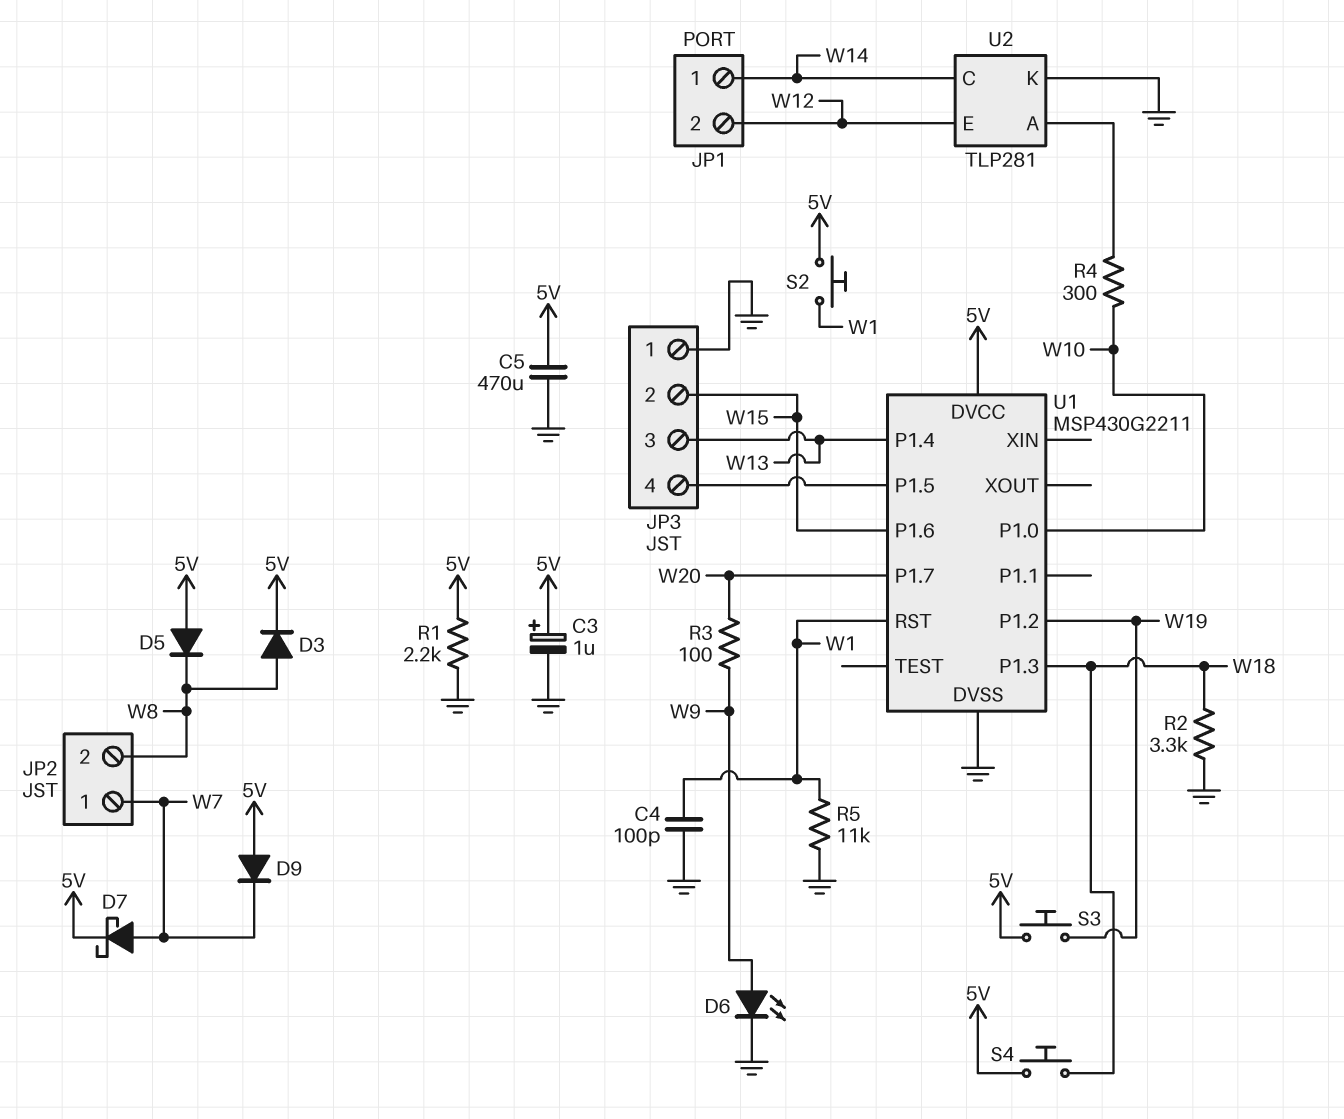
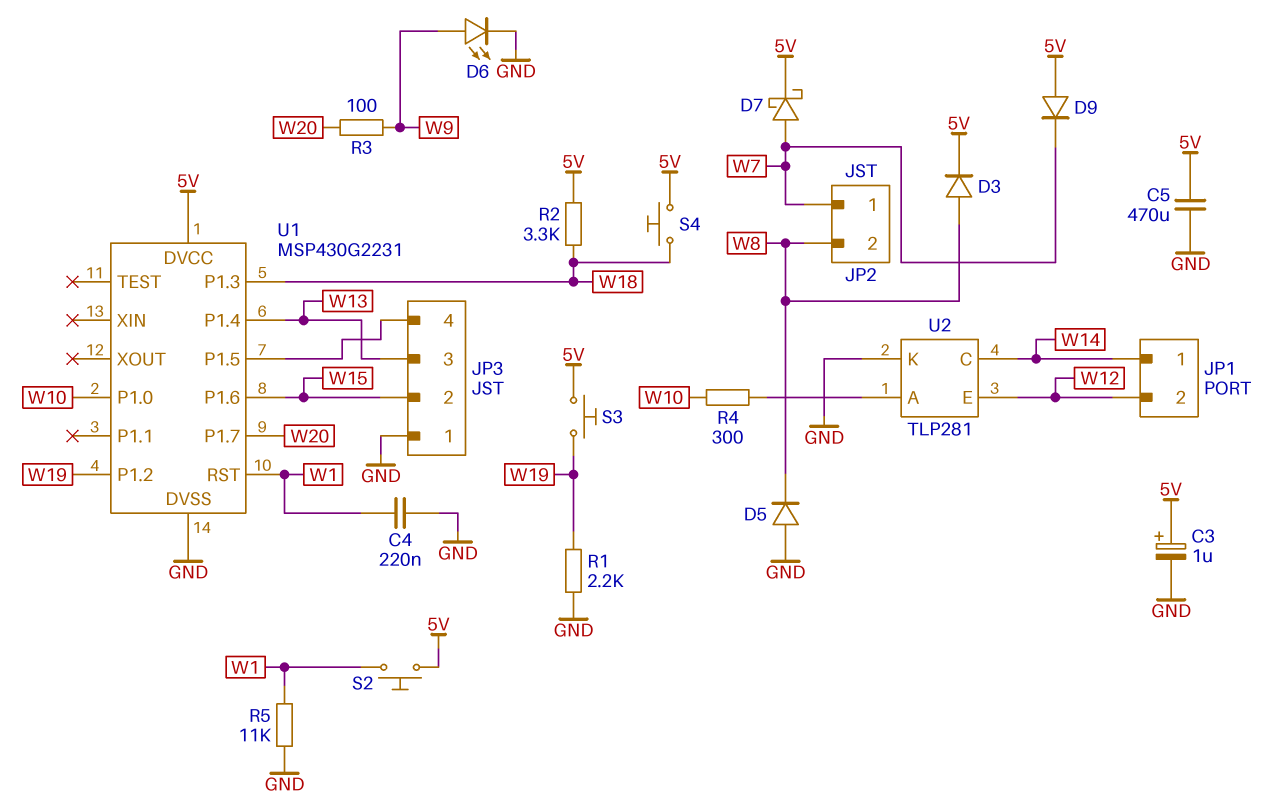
C4: 100pF (GND, W1) -> 220nF (GND, W1)
D5: diode (A 5V, K W8) -> diode (A GND, K W8)
R1: 2.2k (5V, GND) -> 2.2k (GND, W19)
R2: 3.3k (GND, W18) -> 3.3k (5V, W18)
U1: MSP430G2211 -> MSP430G2231

